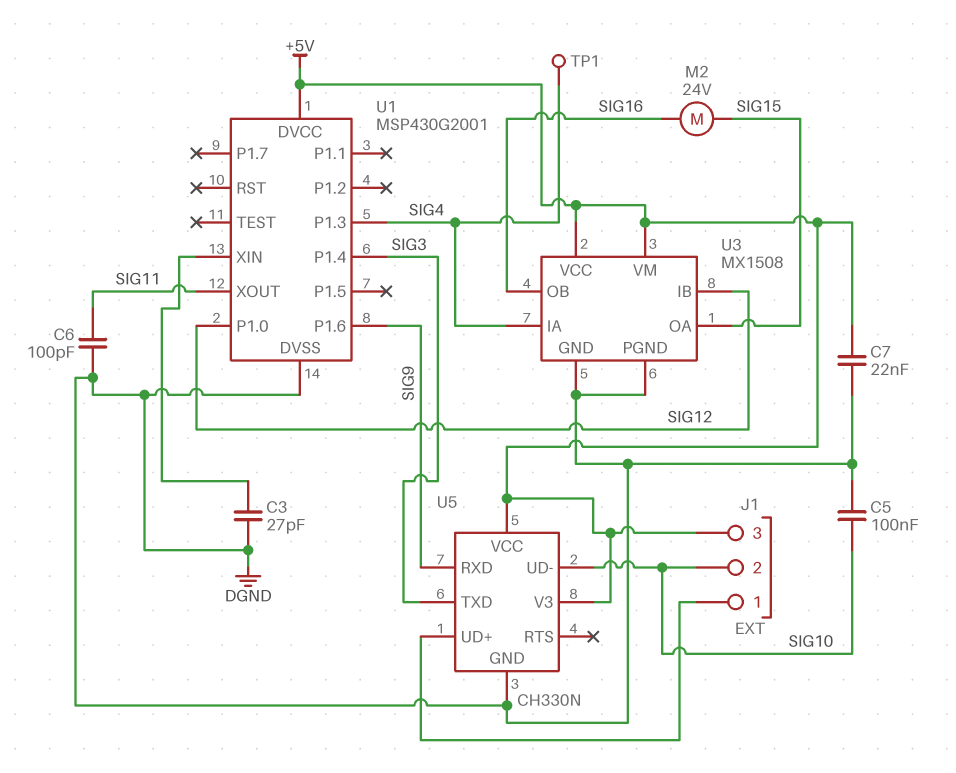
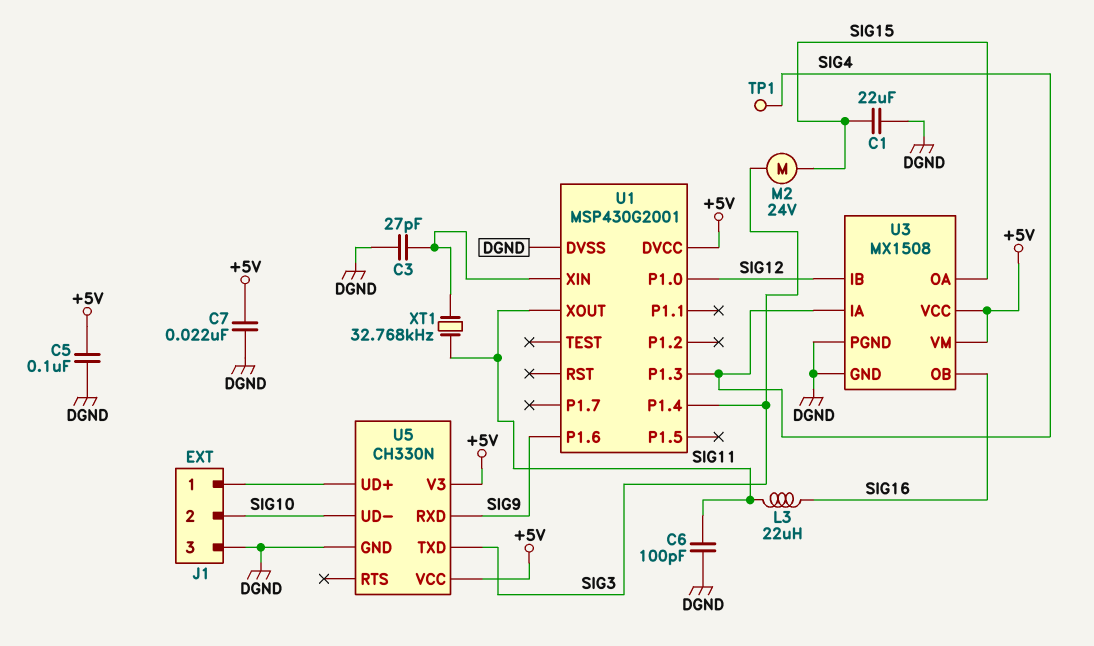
C1: none -> 22uF (DGND, SIG15)
C5: 100nF (DGND, SIG10) -> 100nF (+5V, DGND)
J1 pin 3: +5V -> DGND
L3: none -> 22uH (SIG11, SIG16)
M2: motor 24V (SIG15, SIG16) -> motor 24V (SIG3, SIG15)
XT1: none -> 32.768kHz (SIG11, U1/XIN)

